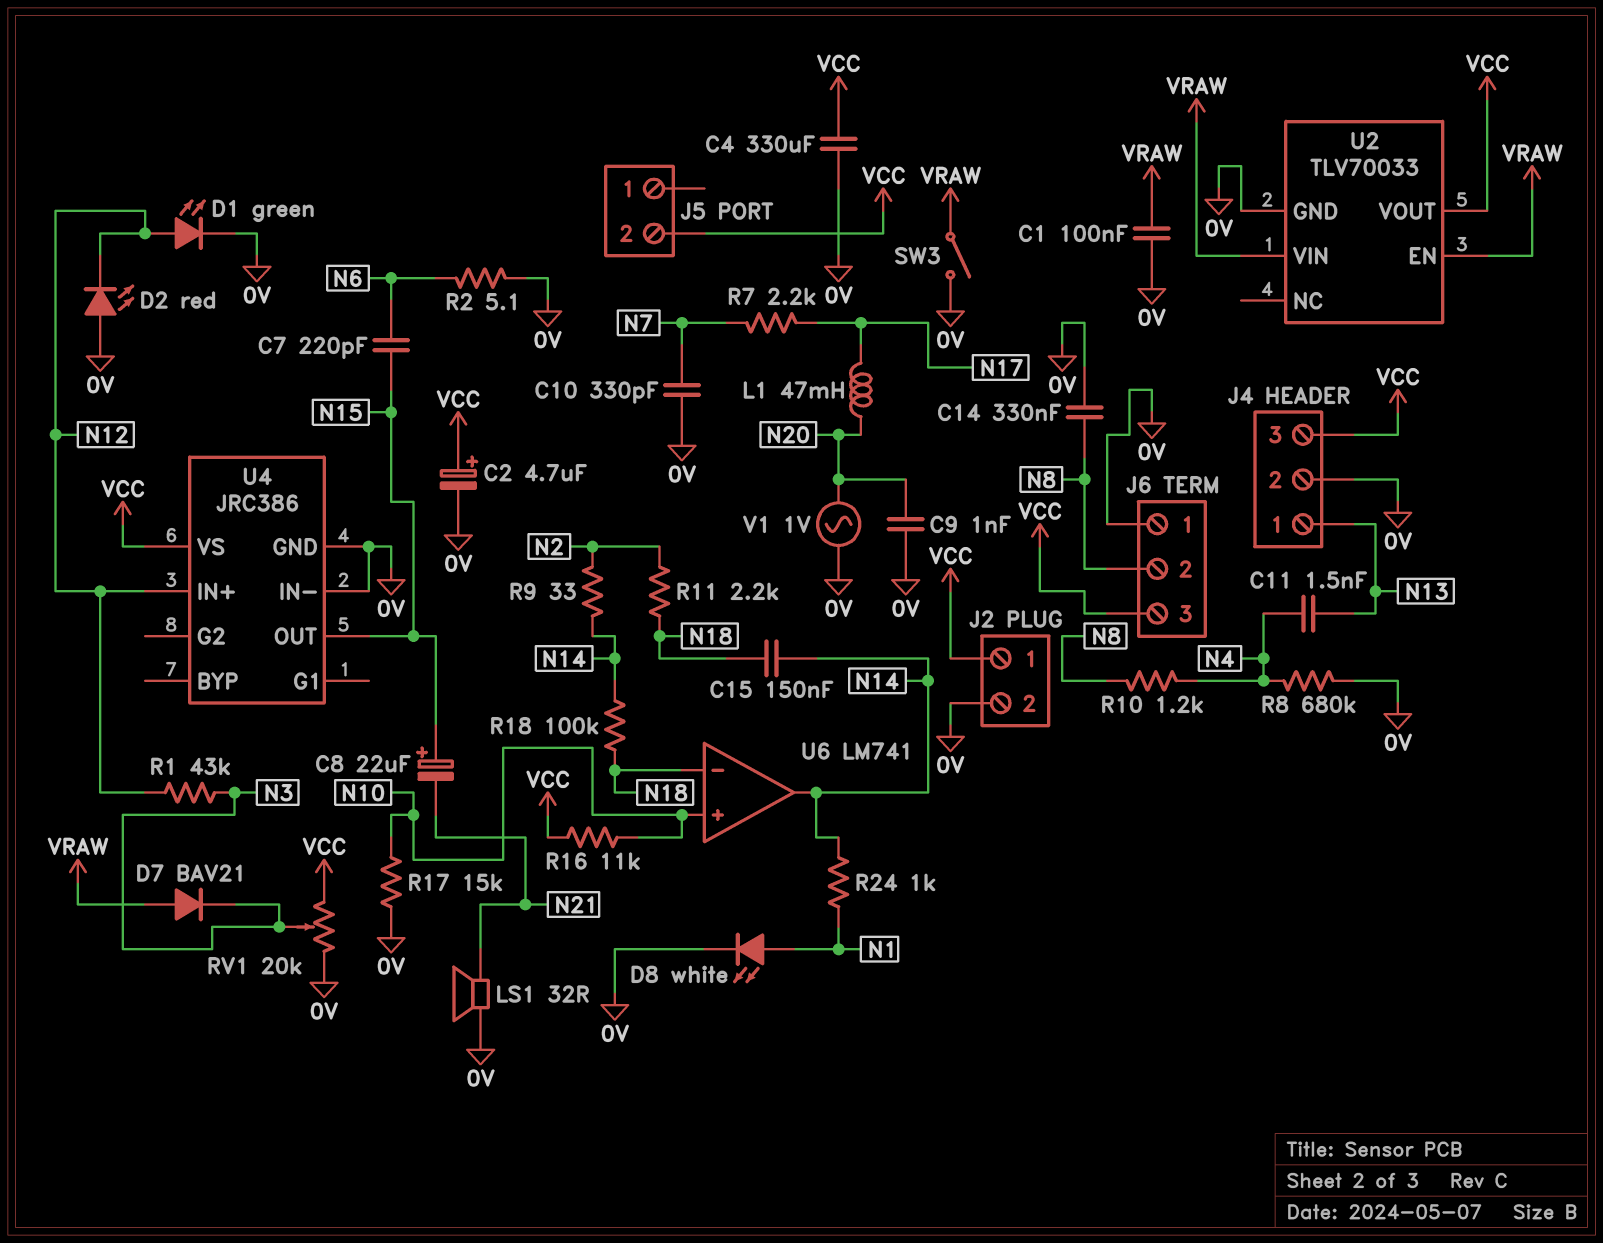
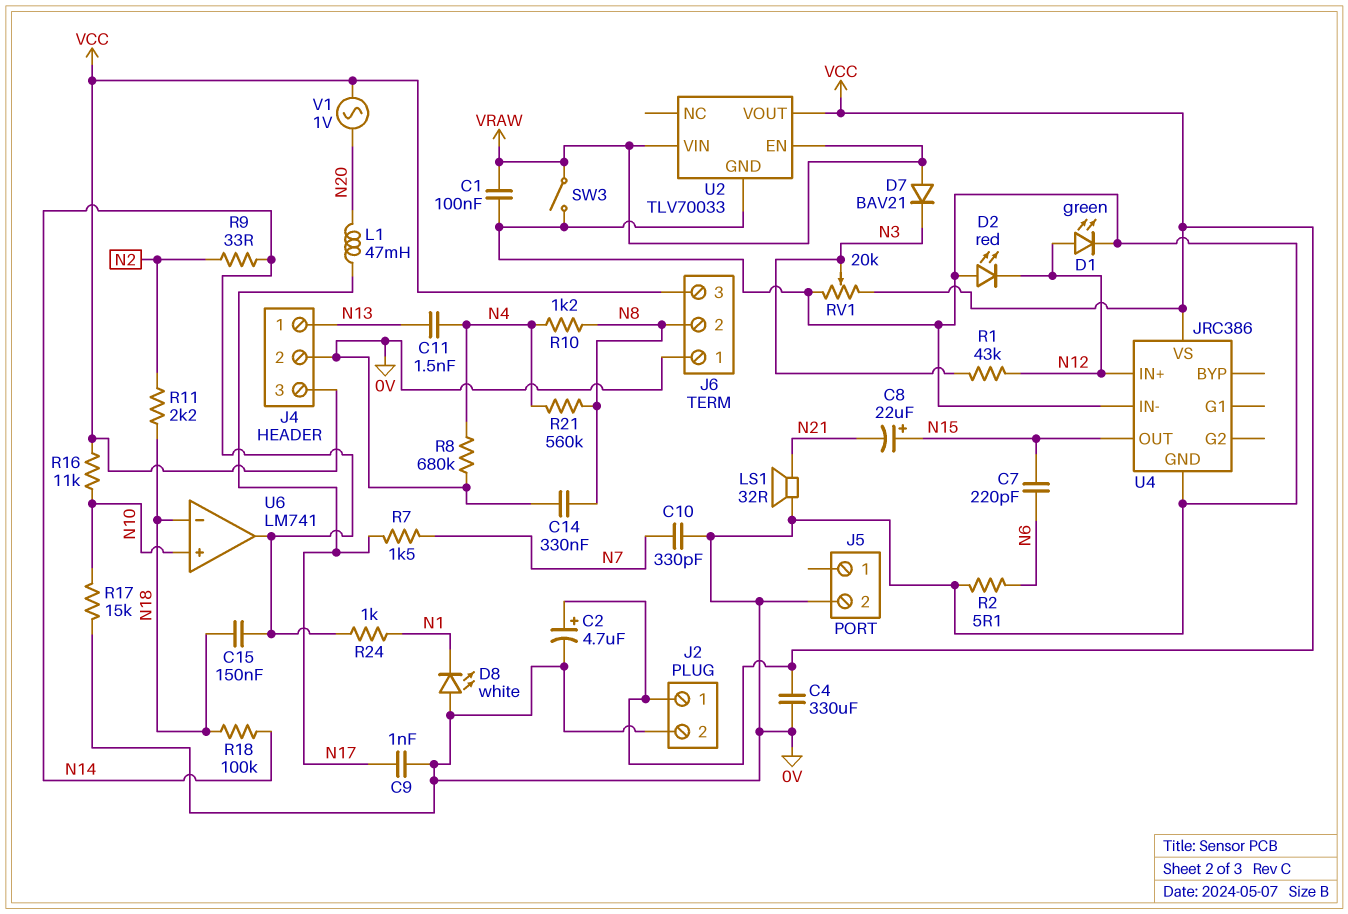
C9: 1nF (0V, N20) -> 1nF (0V, N17)
D8: LED white (A N1, K 0V) -> LED white (A 0V, K N1)
J5 pin 2: VCC -> 0V
R7: 2.2k (N7, N17) -> 1.5k (N7, N17)
R21: none -> 560k (N4, N8)
V1: AC 1V (0V, N20) -> AC 1V (N20, VCC)

